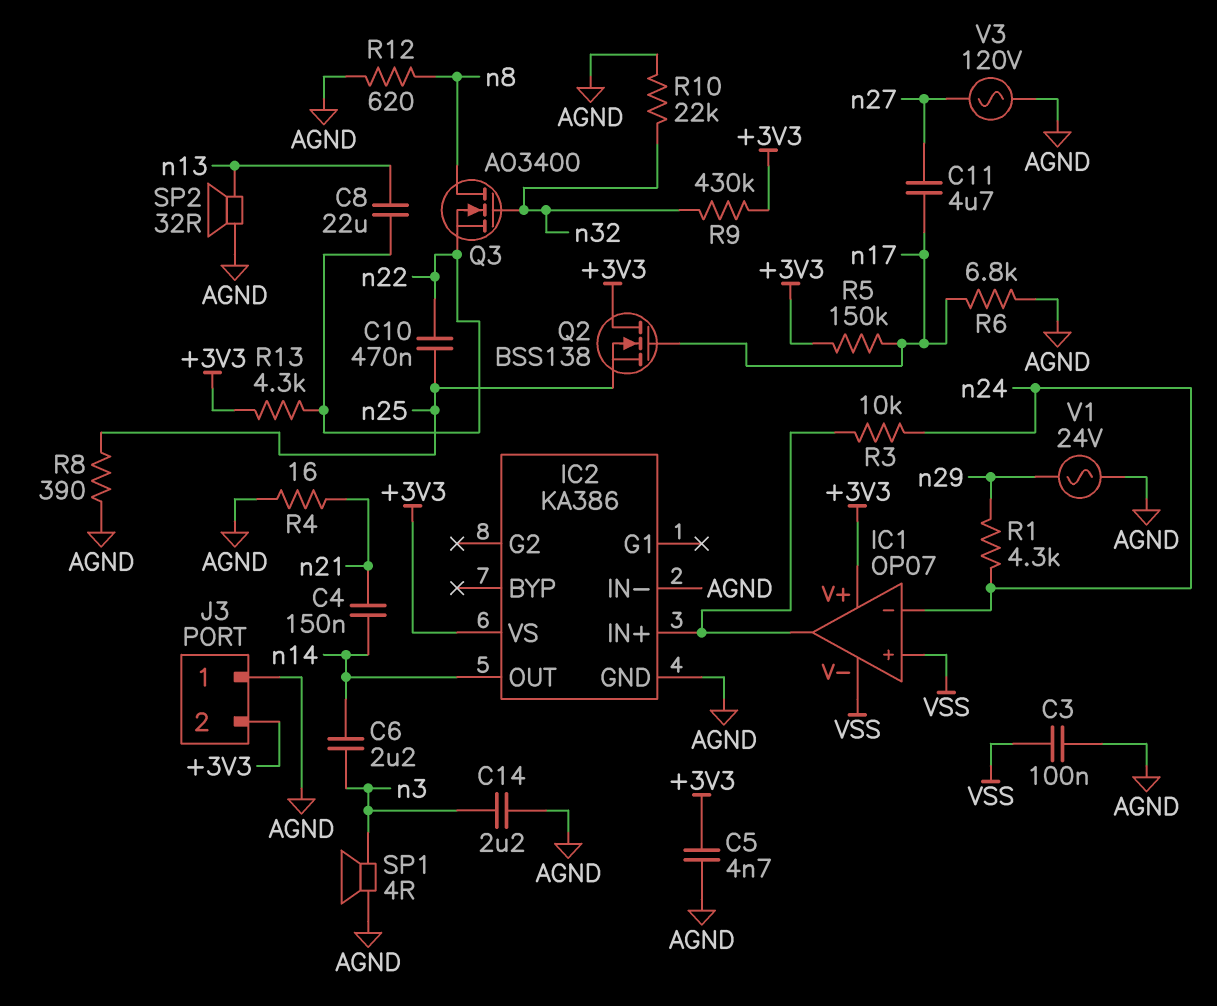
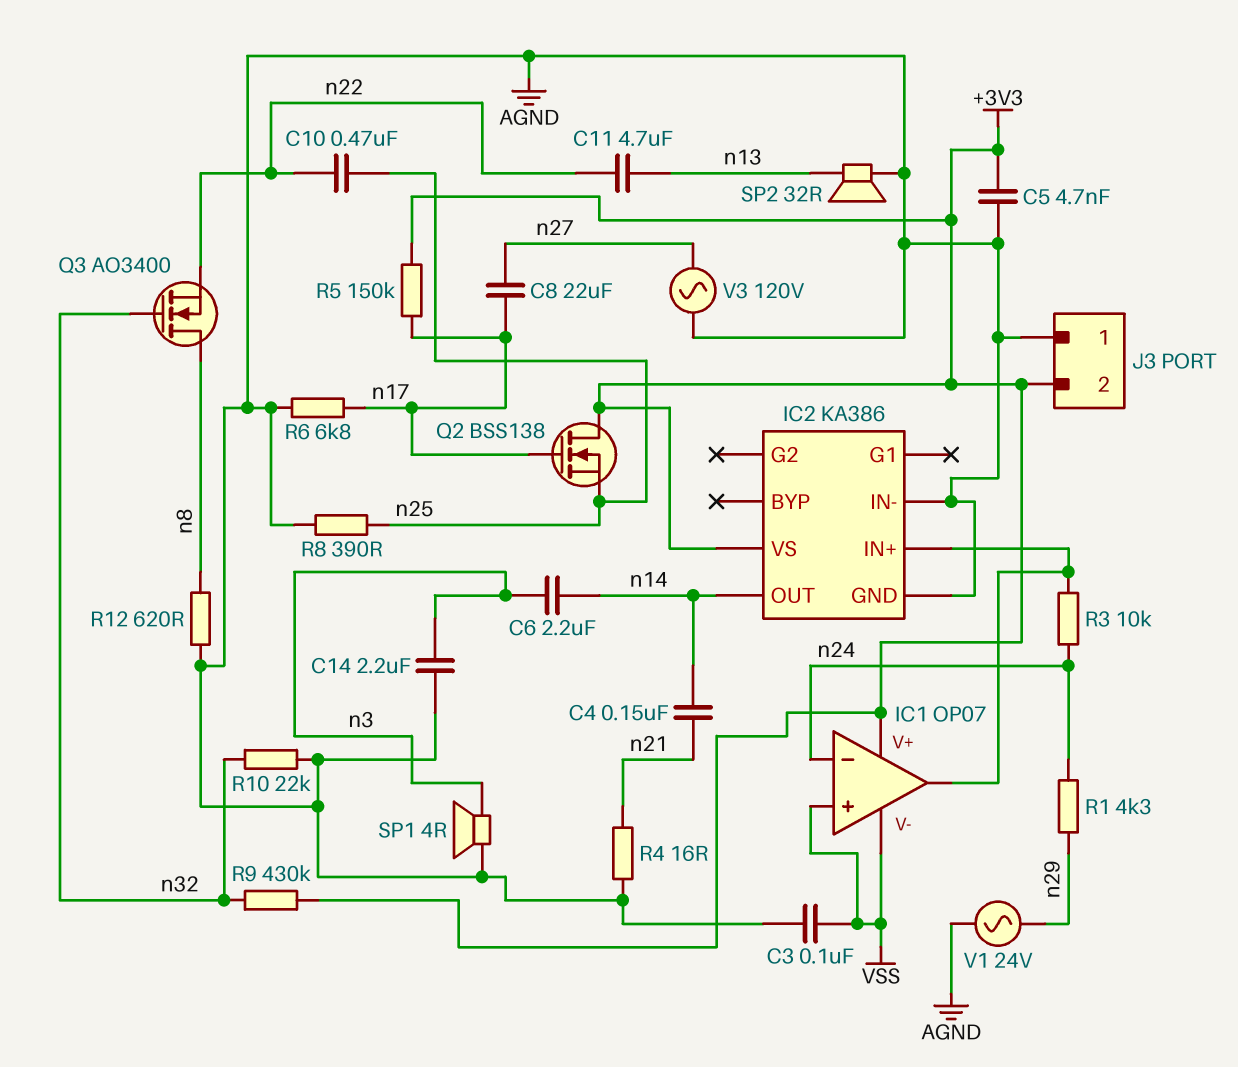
C8: 22uF (n13, n22) -> 22uF (n17, n27)
C11: 4.7uF (n17, n27) -> 4.7uF (n13, n22)
R13: 4.3k (+3V3, n22) -> none

